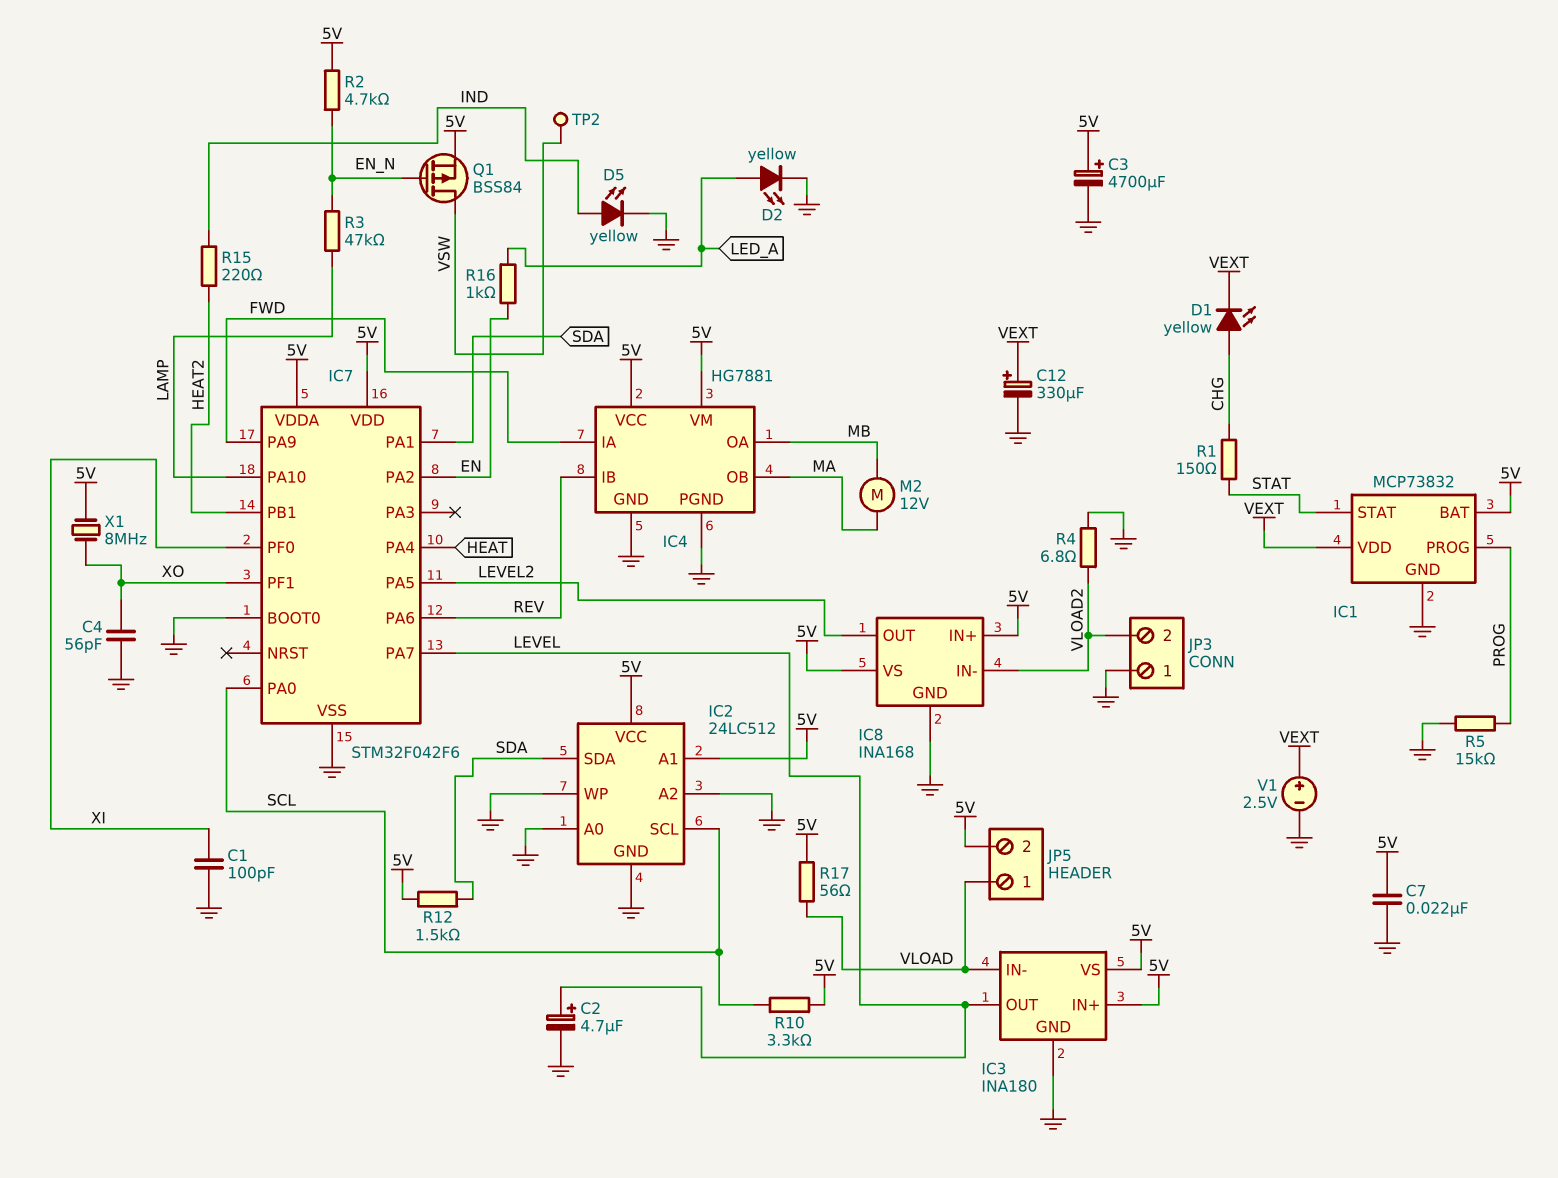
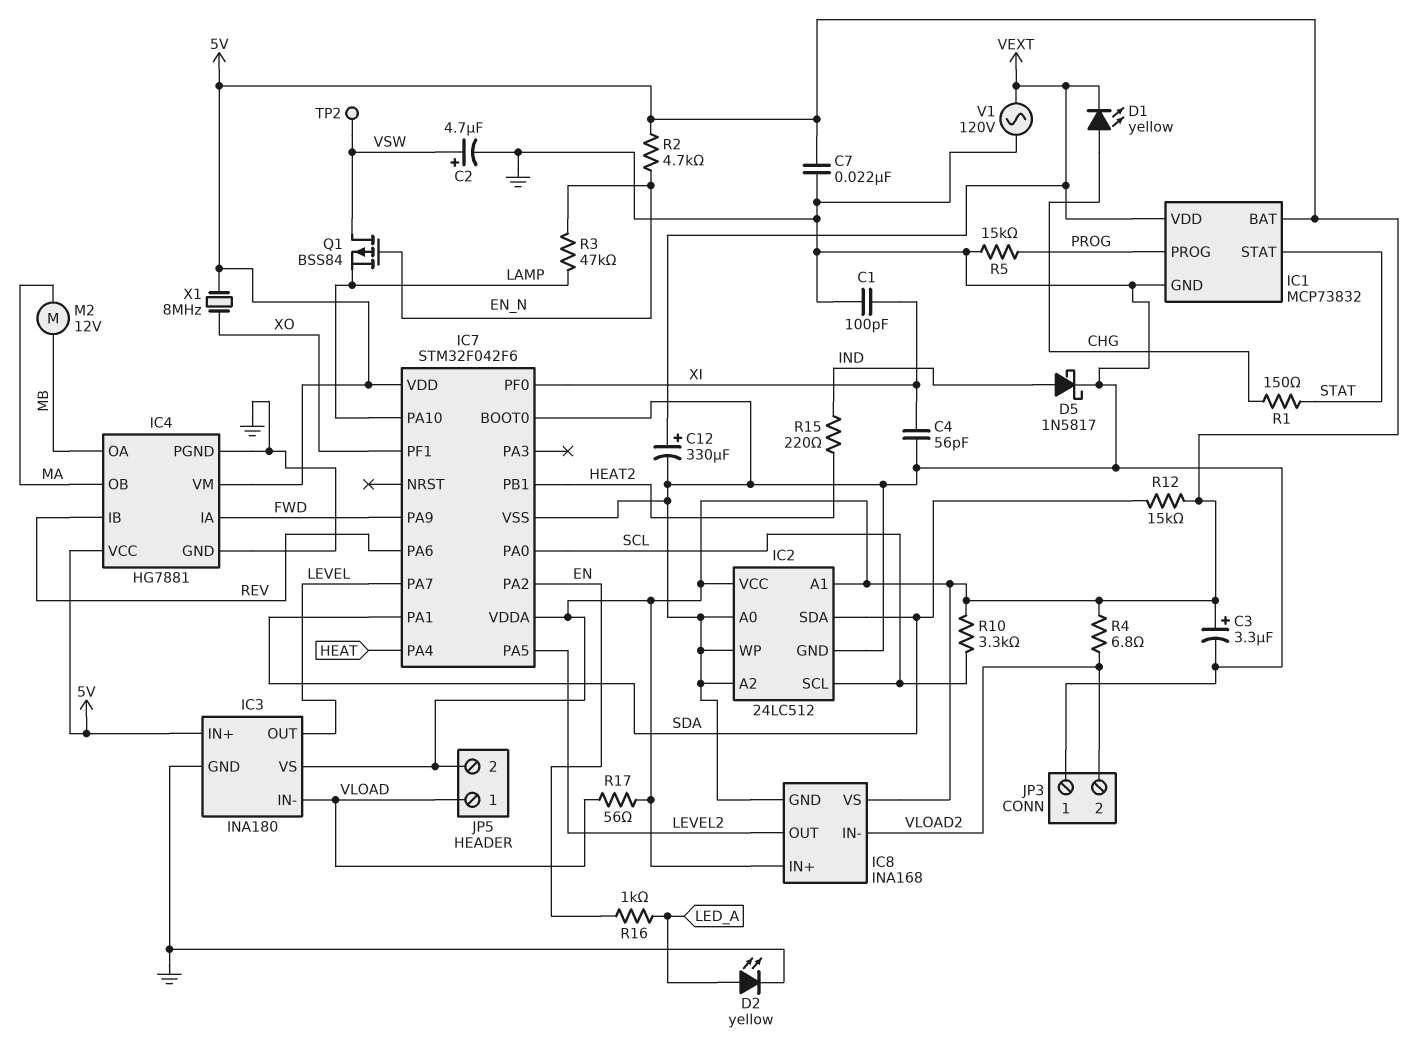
C2: 4.7uF (plus LEVEL, minus GND) -> 4.7uF (plus VSW, minus GND)
C3: 4700uF (plus 5V, minus GND) -> 3.3uF (plus 5V, minus GND)
C4: 56pF (GND, XO) -> 56pF (GND, XI)
D5: LED yellow (A IND, K GND) -> schottky 1N5817 (A IND, K GND)
Q1: PMOS BSS84 (G EN_N, D VSW, S 5V) -> PMOS BSS84 (G EN_N, D VSW, S LAMP)
R4: 6.8 (GND, VLOAD2) -> 6.8 (5V, VLOAD2)
R12: 1.5k (5V, SDA) -> 15k (5V, SDA)
V1: 2.5V (plus VEXT, minus GND) -> AC 120V (GND, VEXT)

